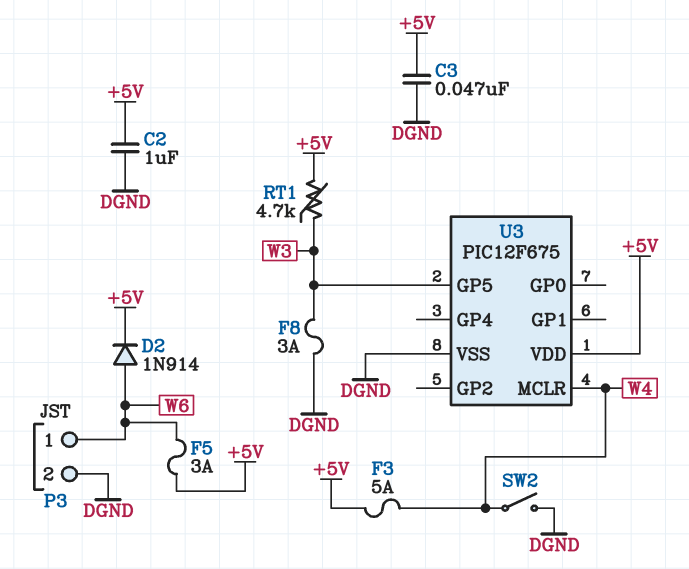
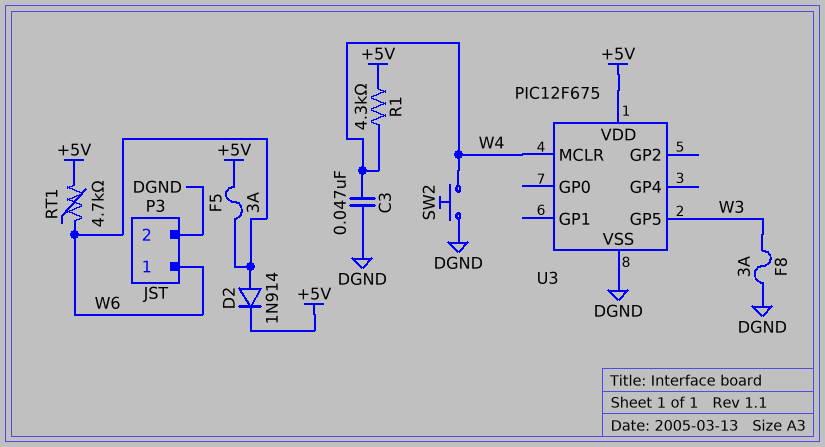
C2: 1uF (+5V, DGND) -> none
C3: 47nF (+5V, DGND) -> 47nF (DGND, W4)
F3: 5A (+5V, W4) -> none
R1: none -> 4.3k (+5V, W4)
RT1: 4.7k (+5V, W3) -> 4.7k (+5V, W6)
SW2: switch (DGND, W4) -> button (DGND, W4)

